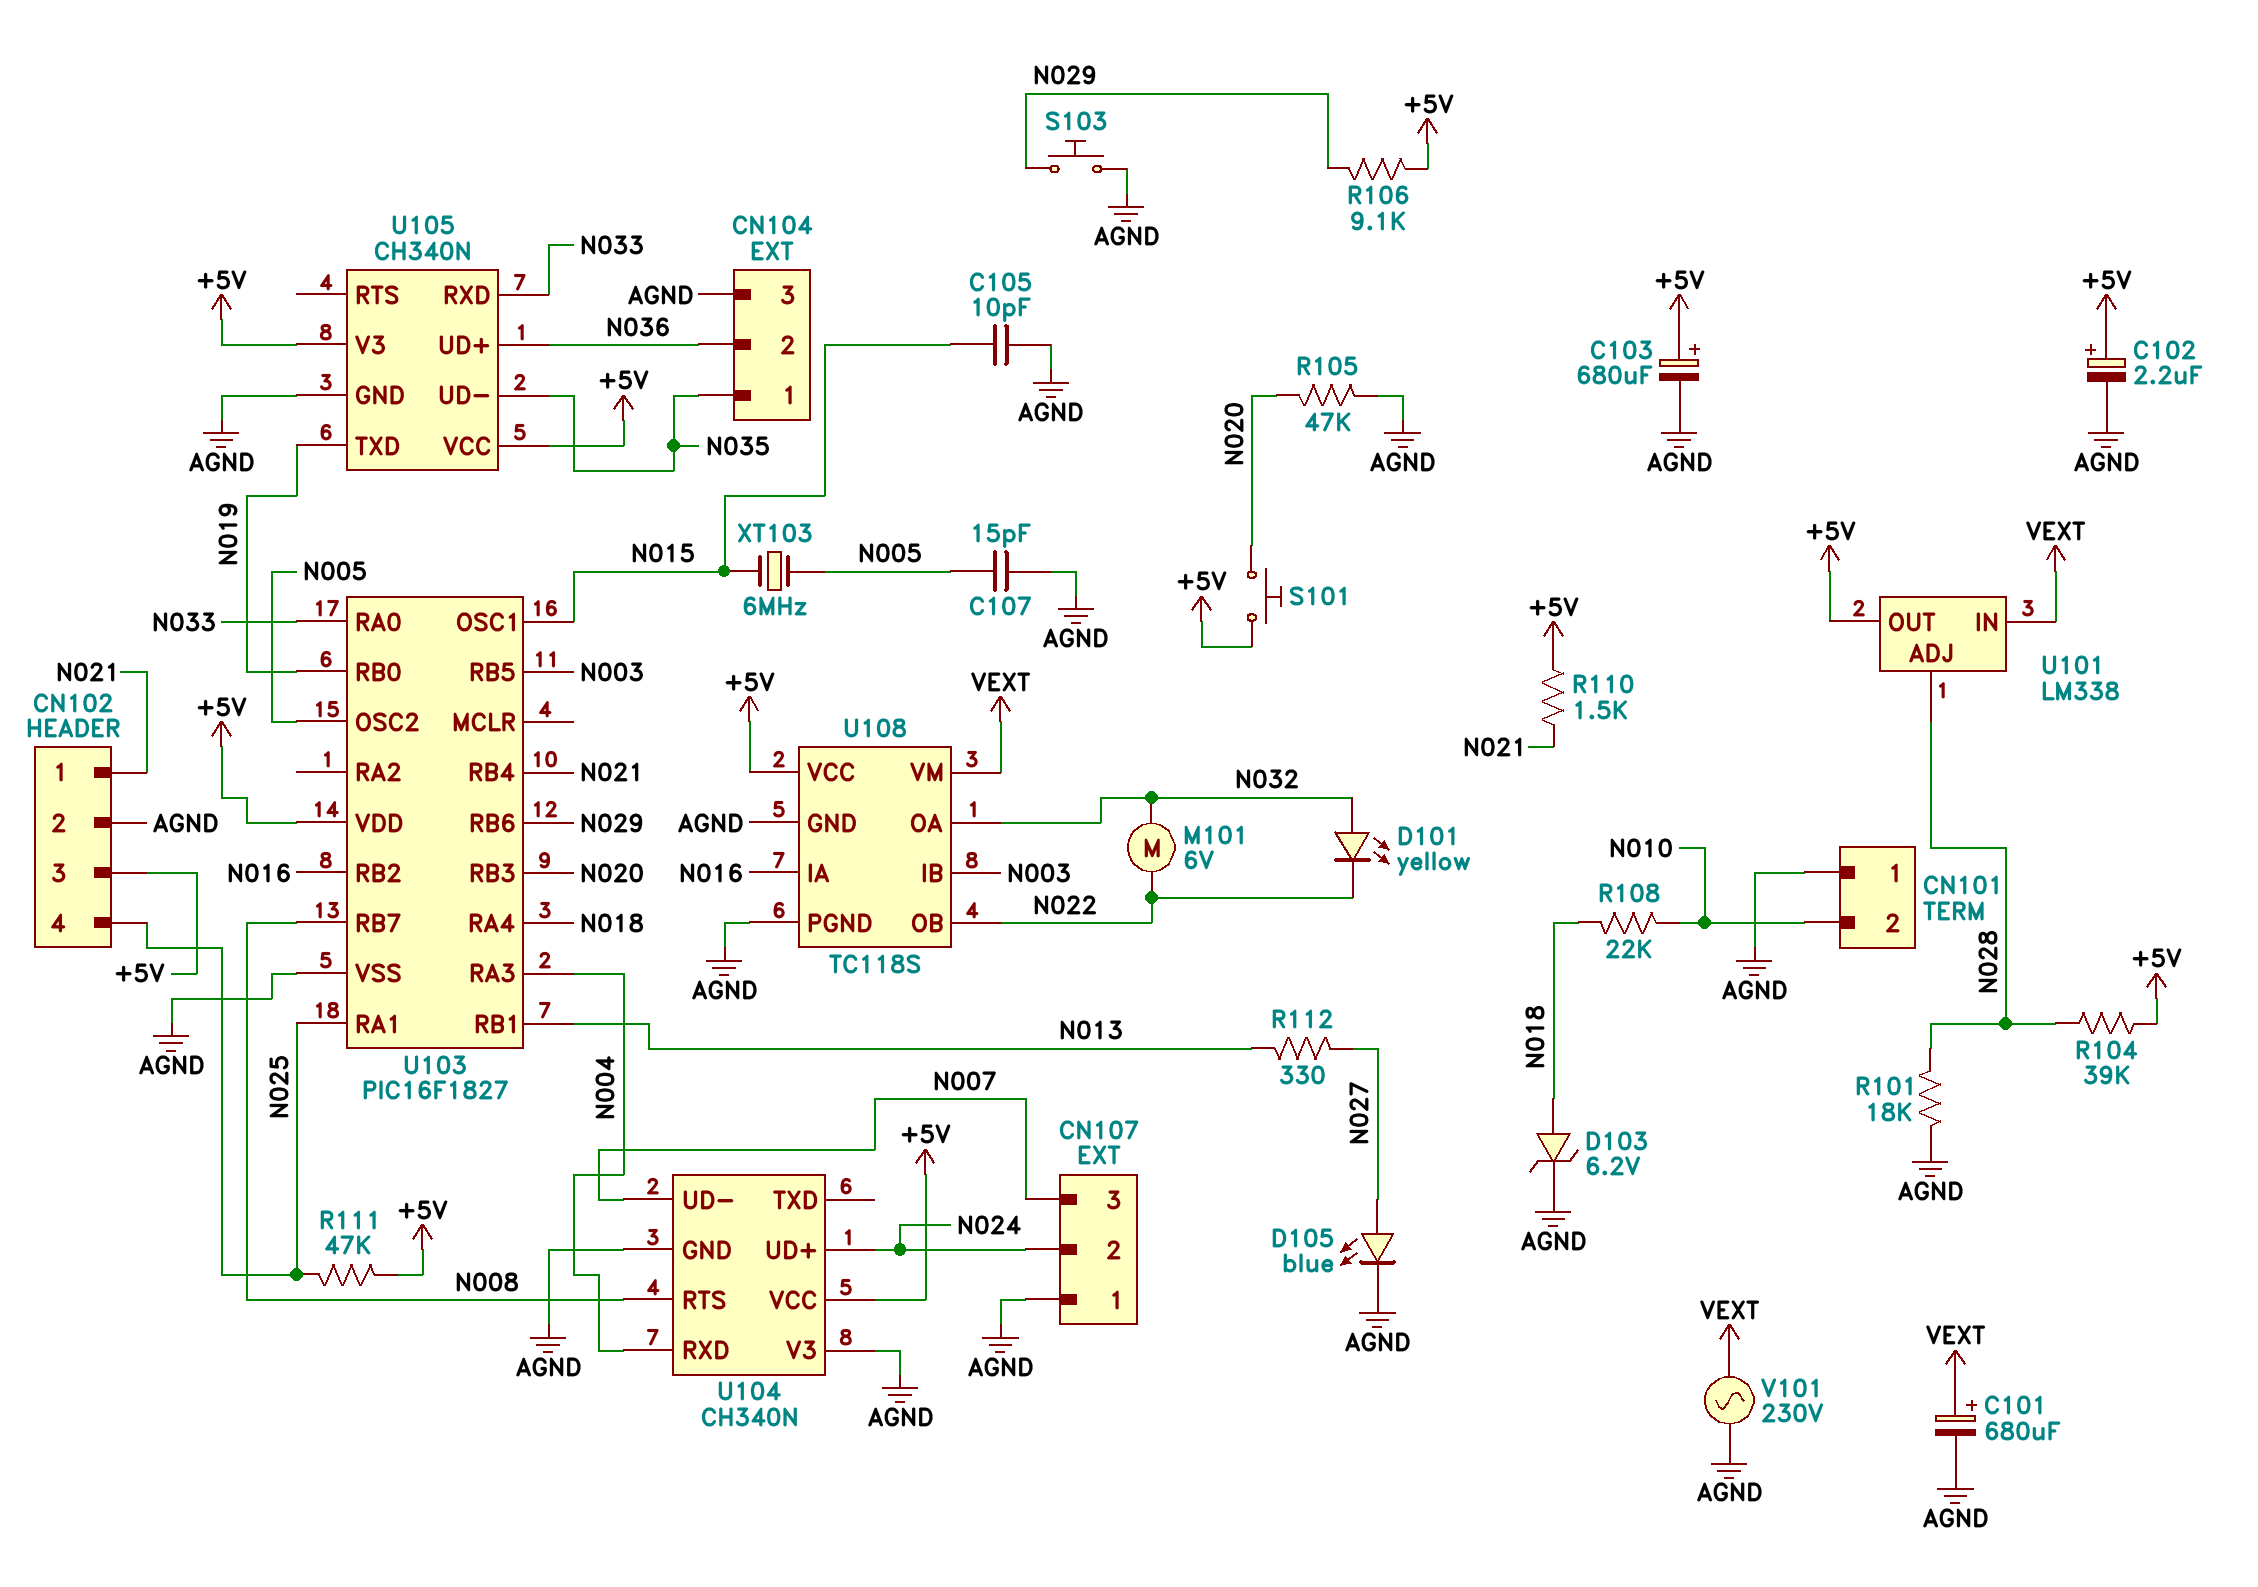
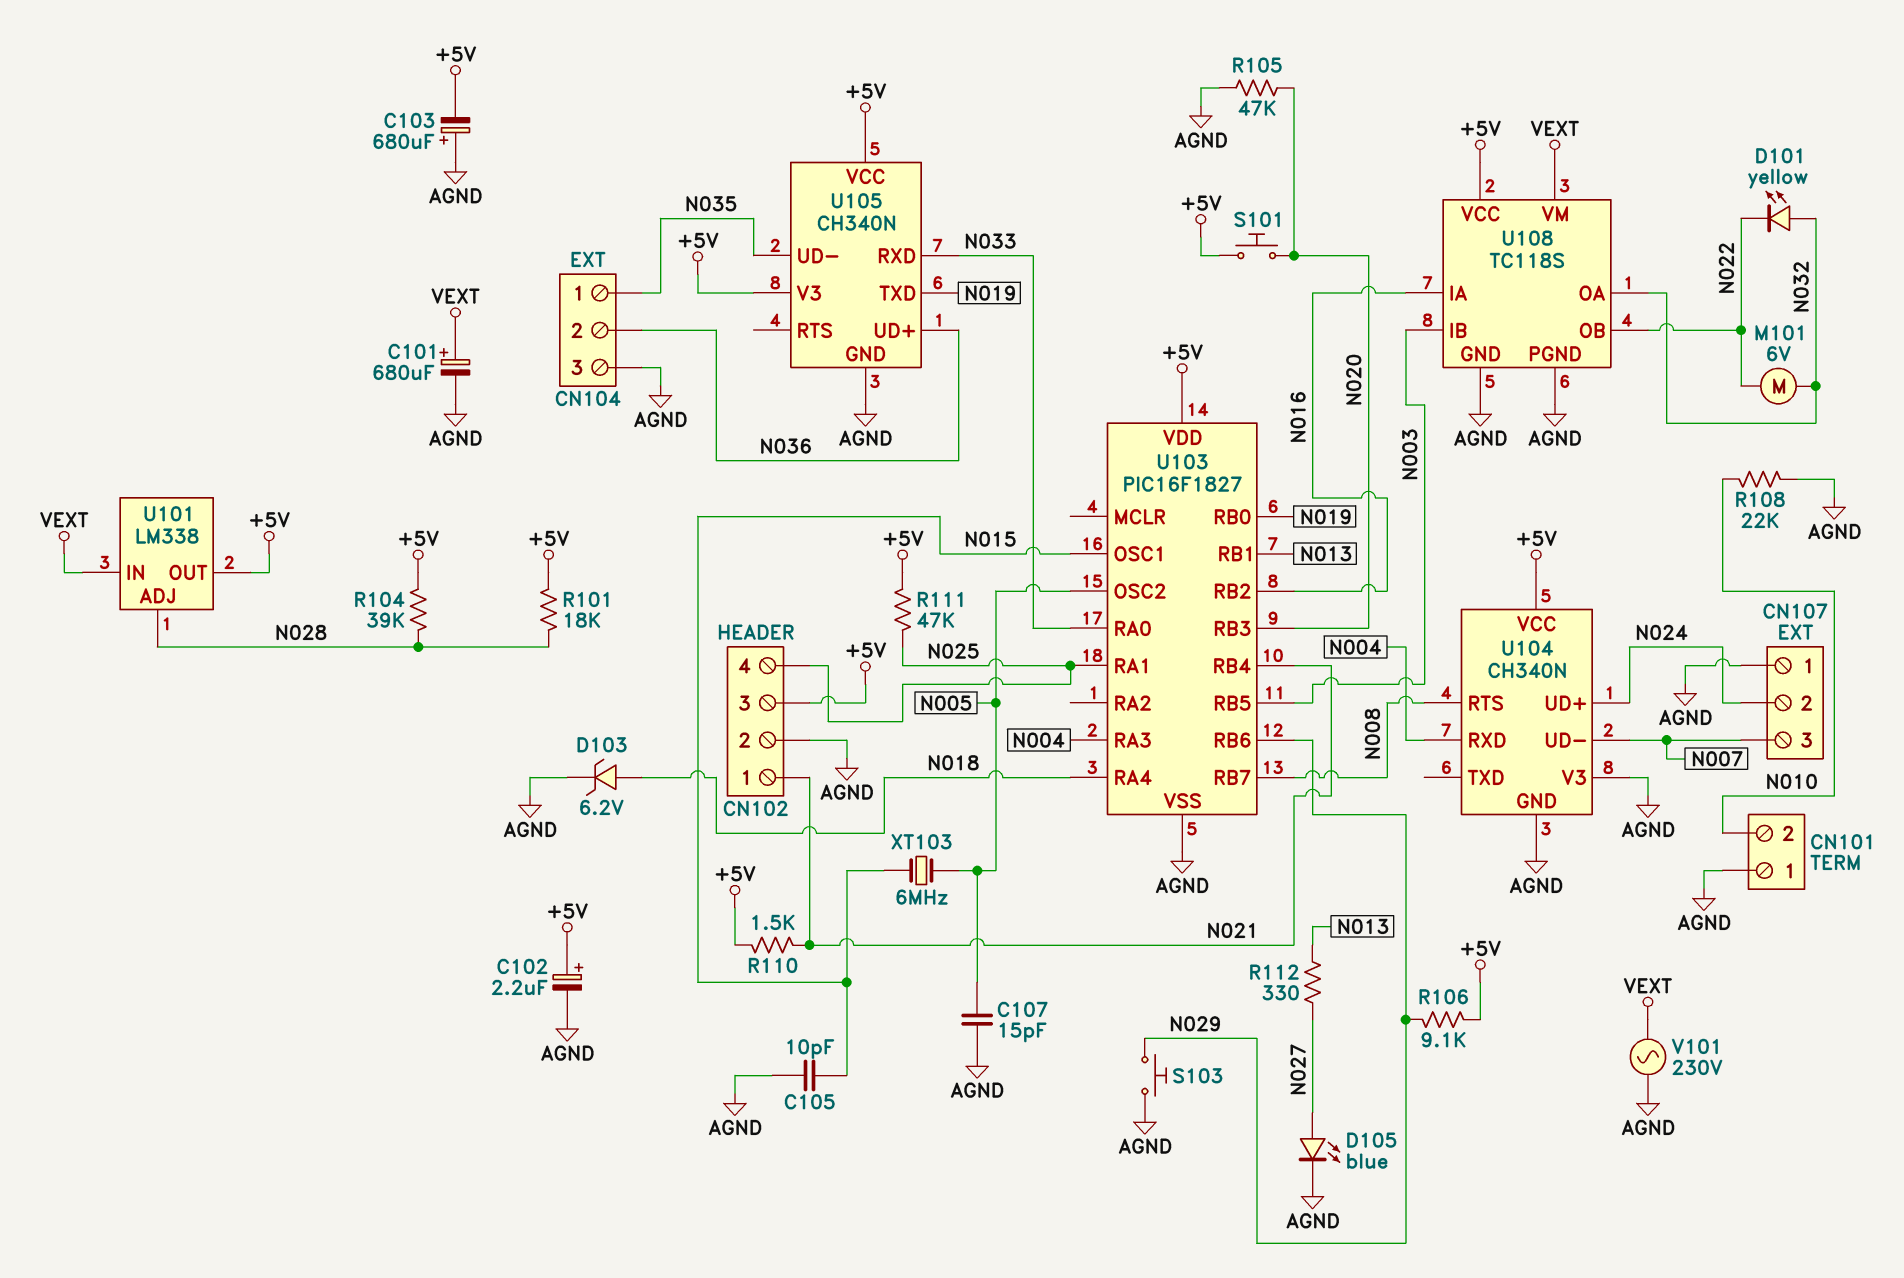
C103: 680uF (plus +5V, minus AGND) -> 680uF (plus AGND, minus +5V)
R101: 18k (AGND, N028) -> 18k (+5V, N028)
R108: 22k (N010, N018) -> 22k (AGND, N010)

